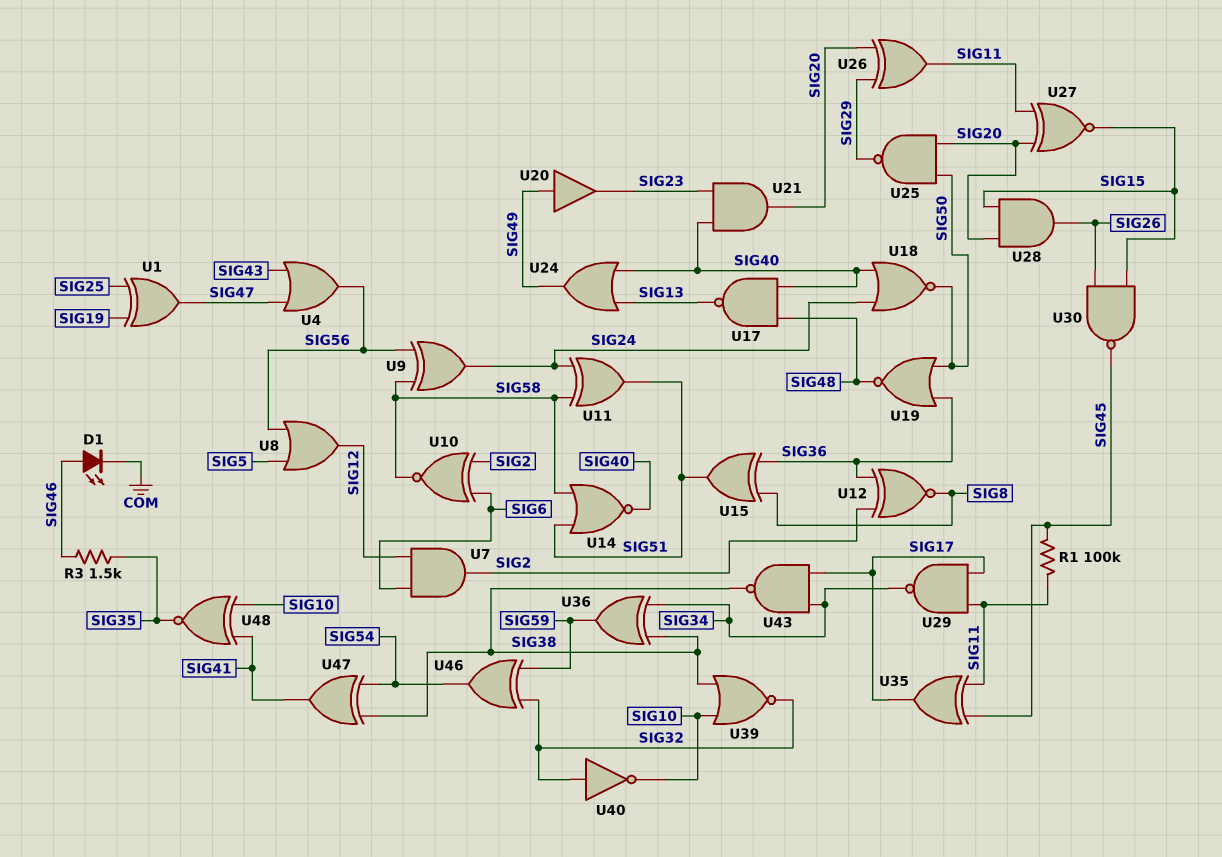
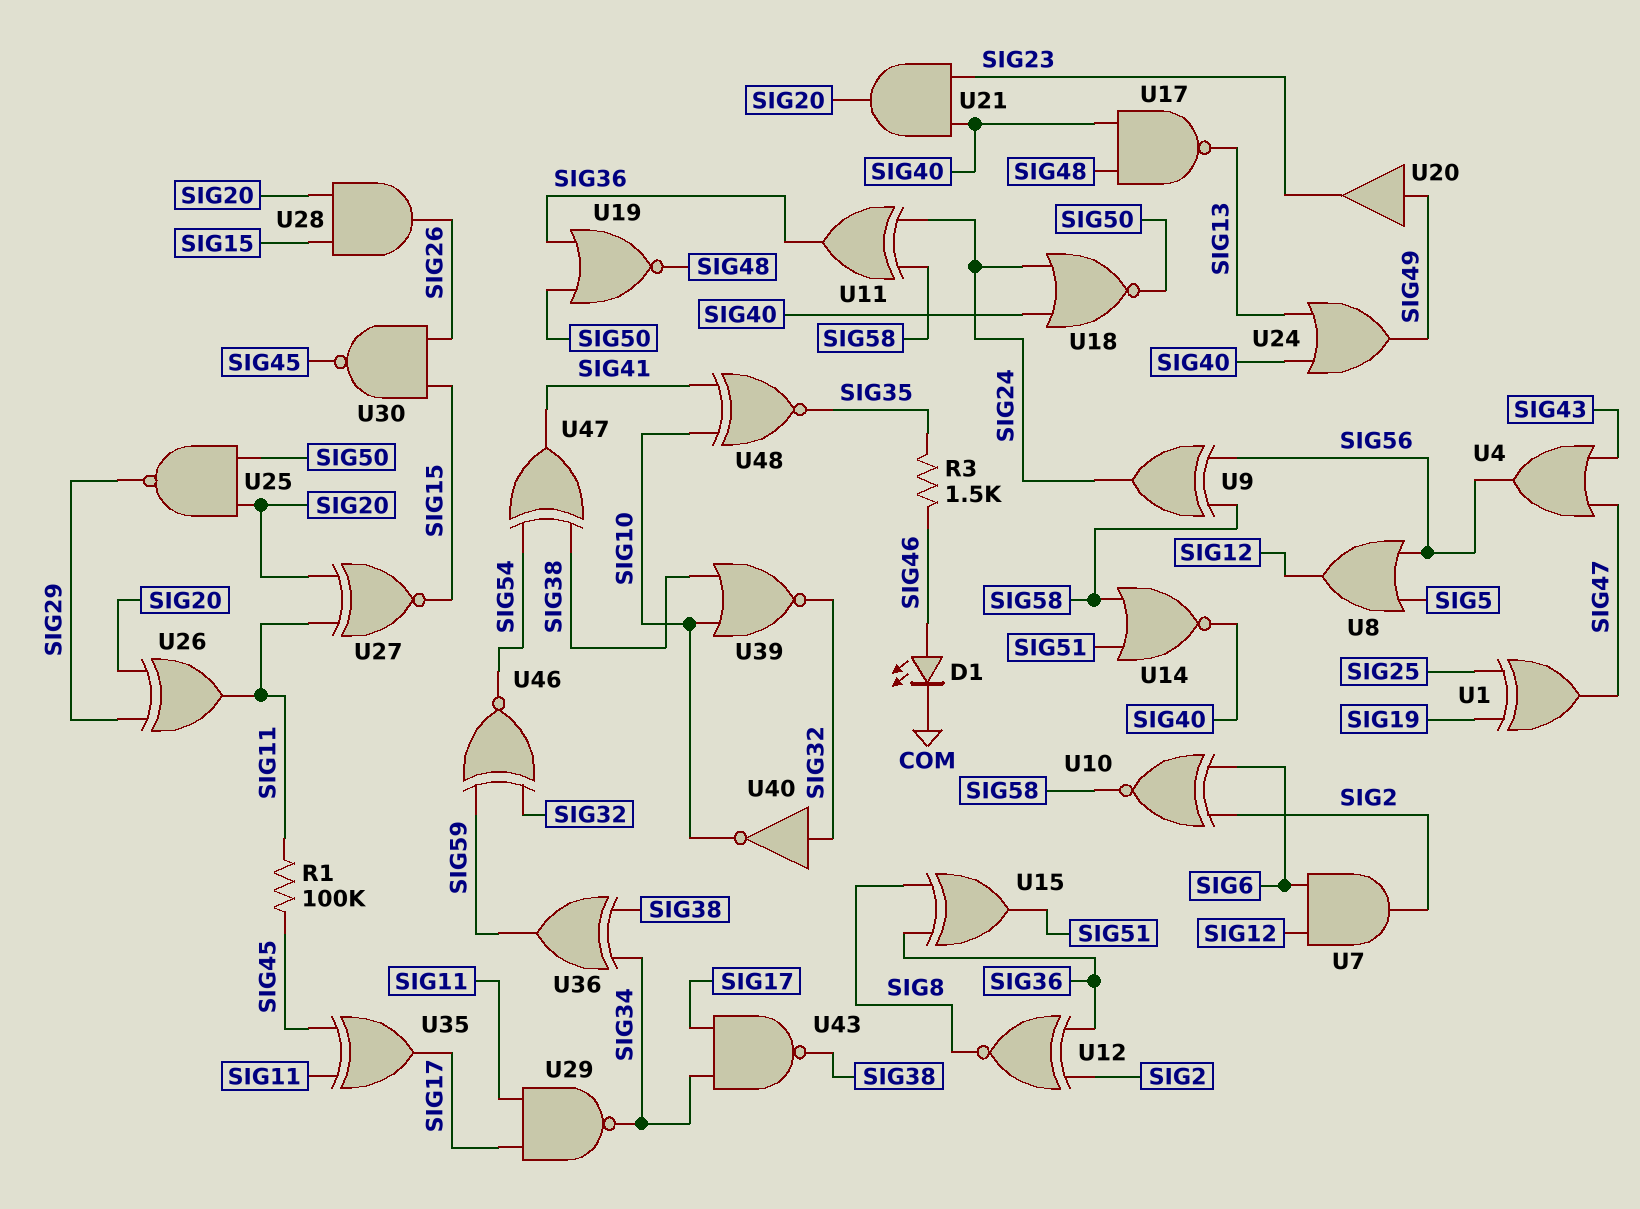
U11: XOR (in SIG24, in SIG58, out SIG51) -> XOR (in SIG24, in SIG58, out SIG36)
U46: XOR (in SIG32, in SIG59, out SIG54) -> XNOR (in SIG32, in SIG59, out SIG54)

